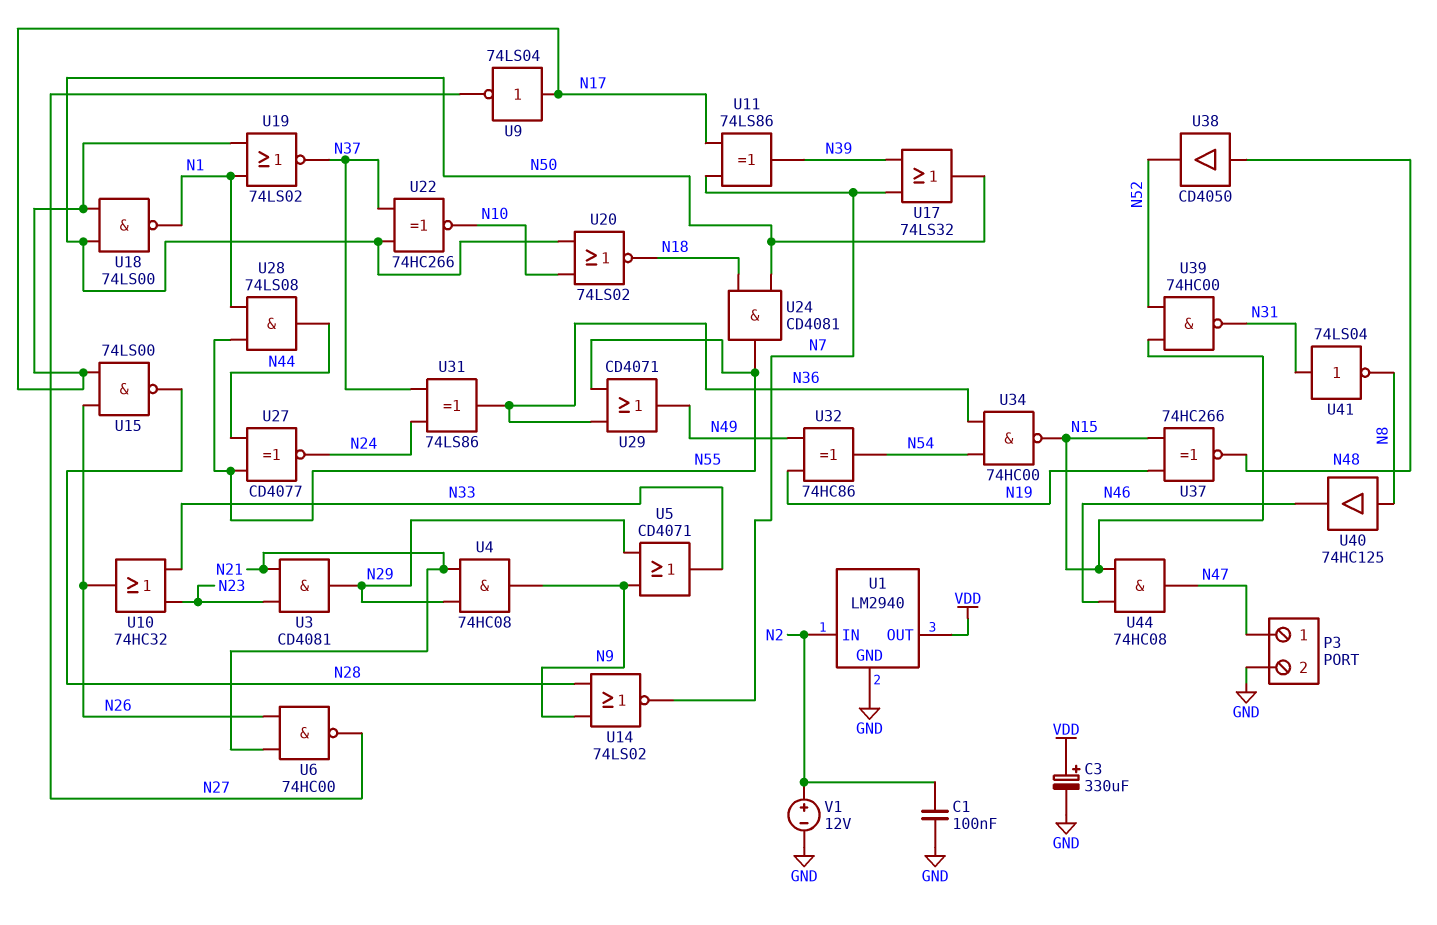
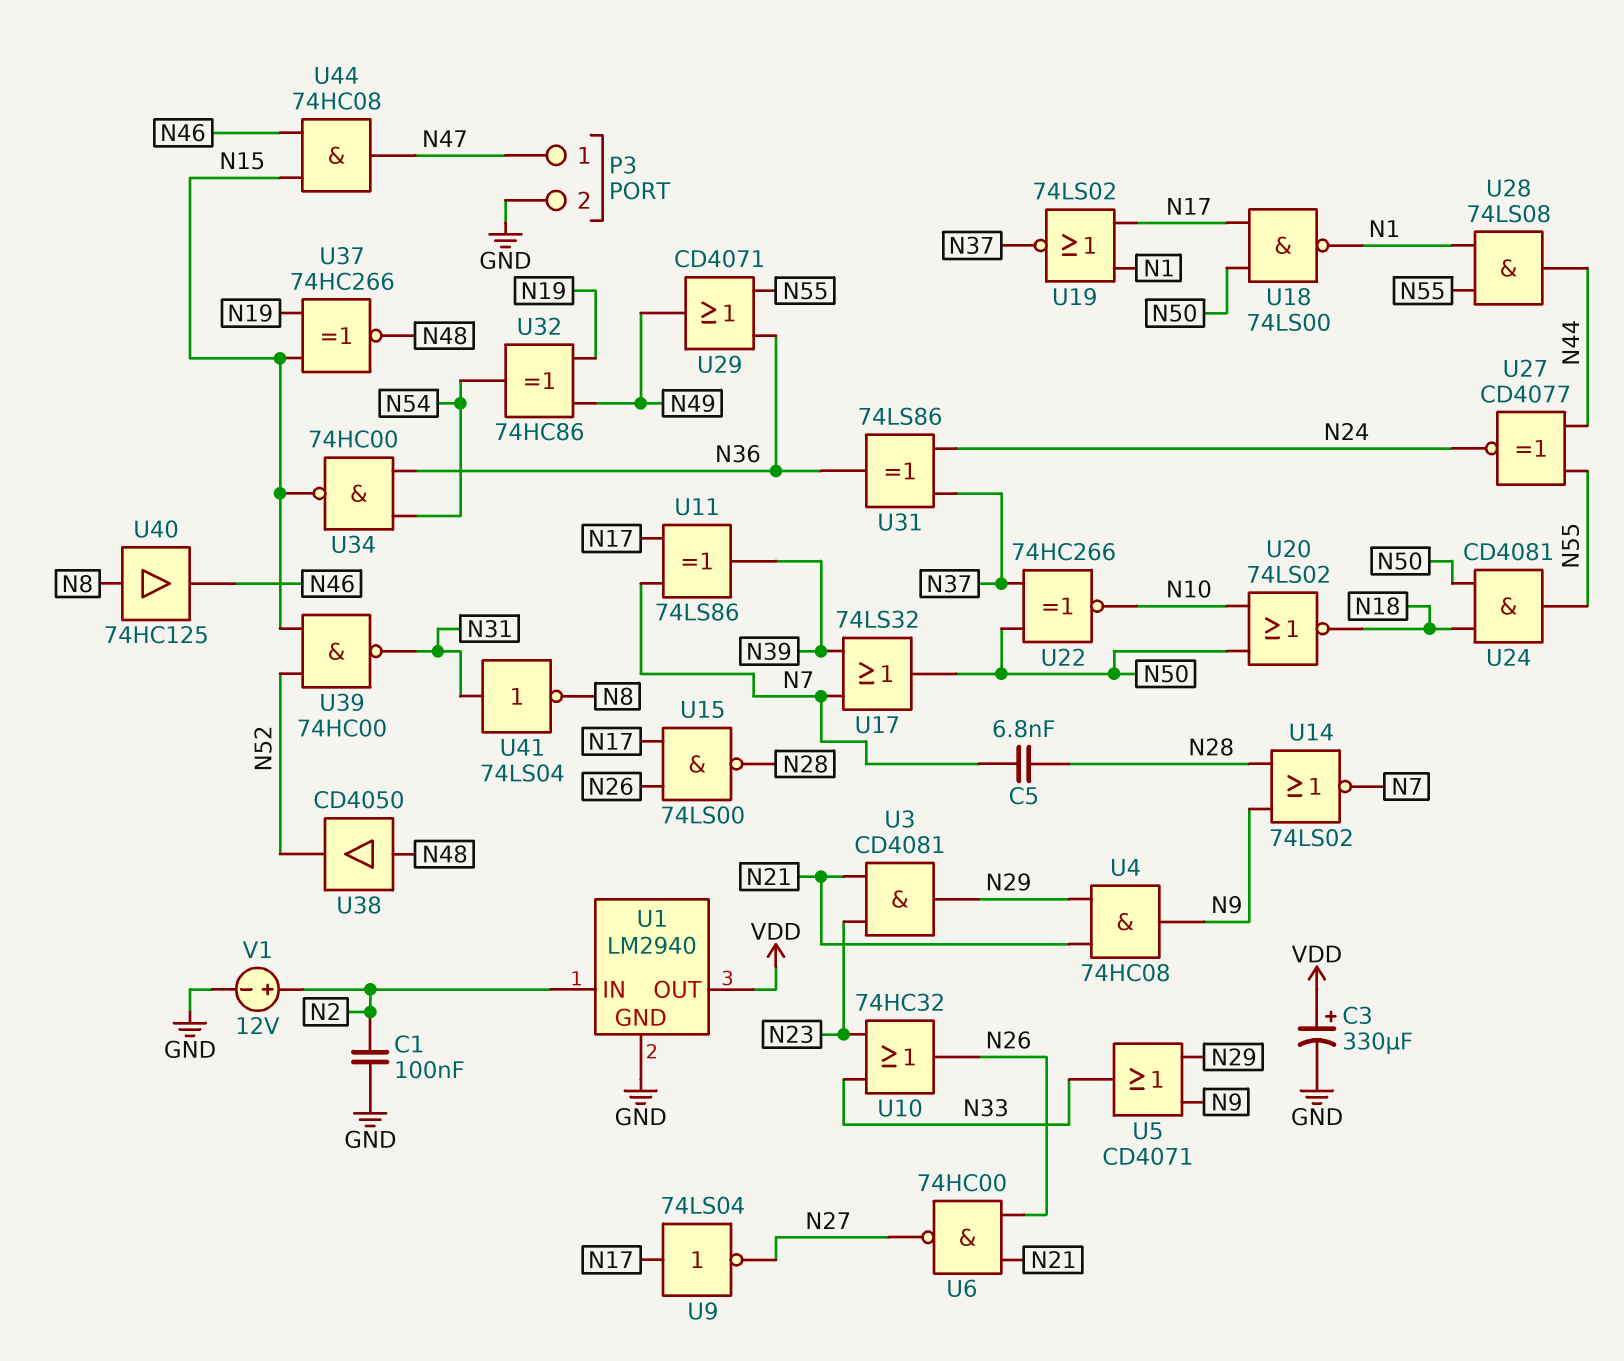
C5: none -> 6.8nF (N7, N28)

